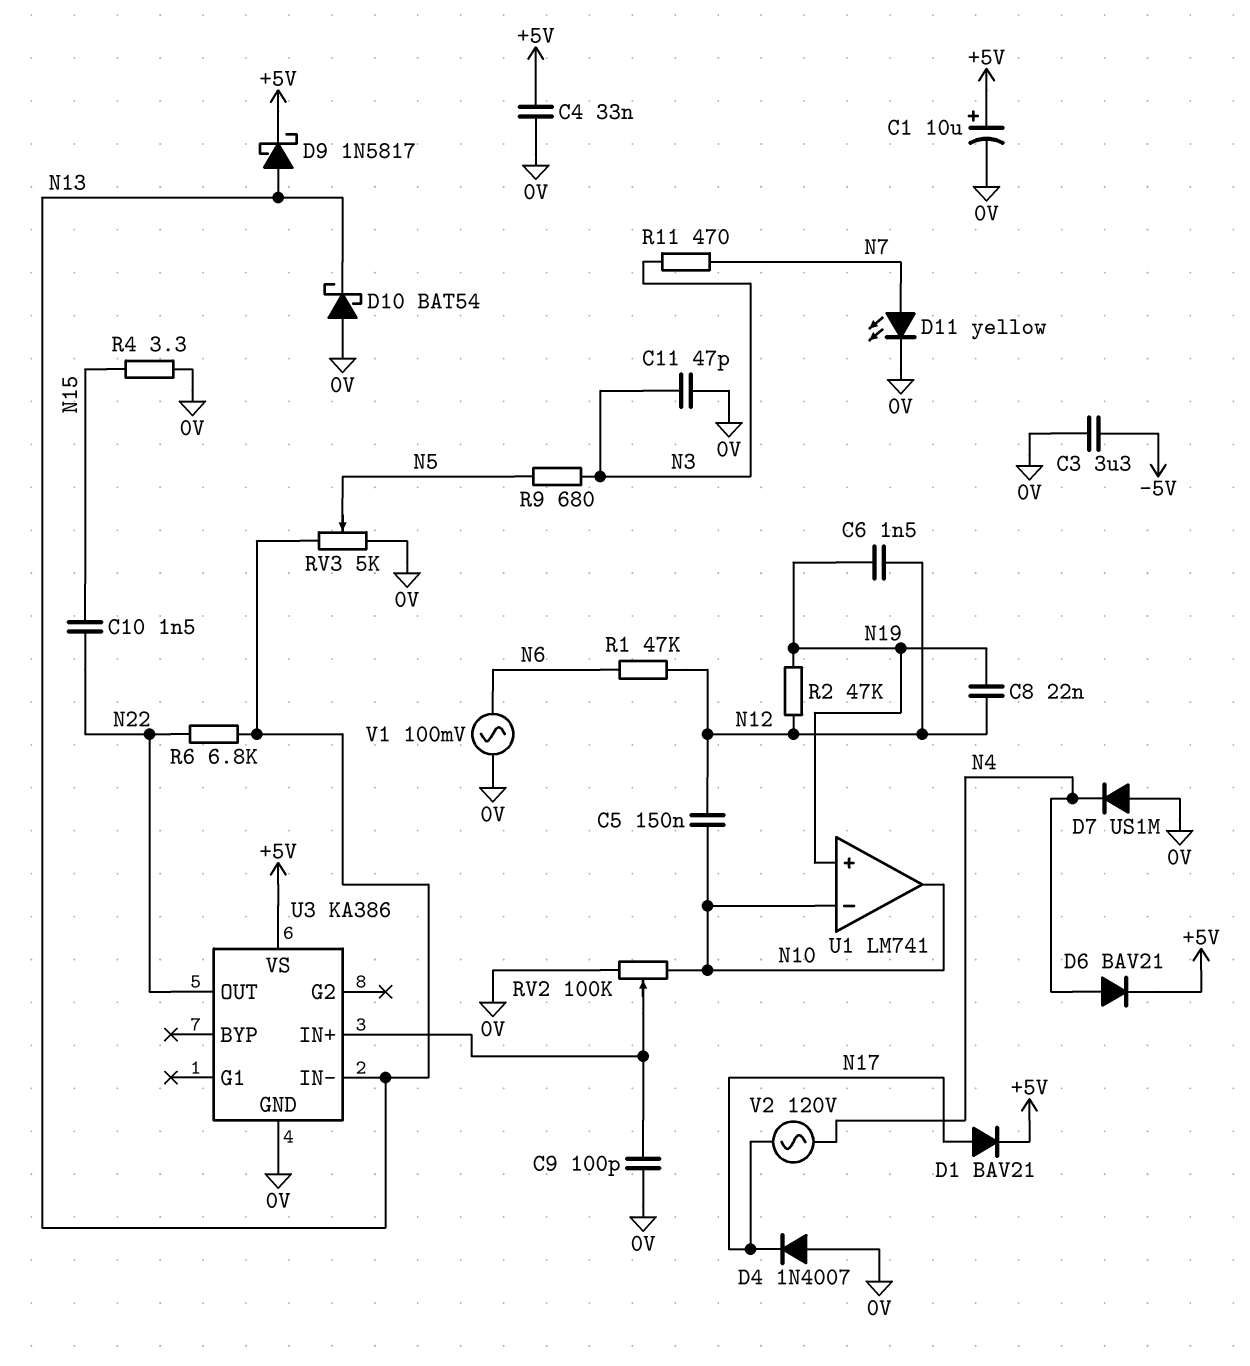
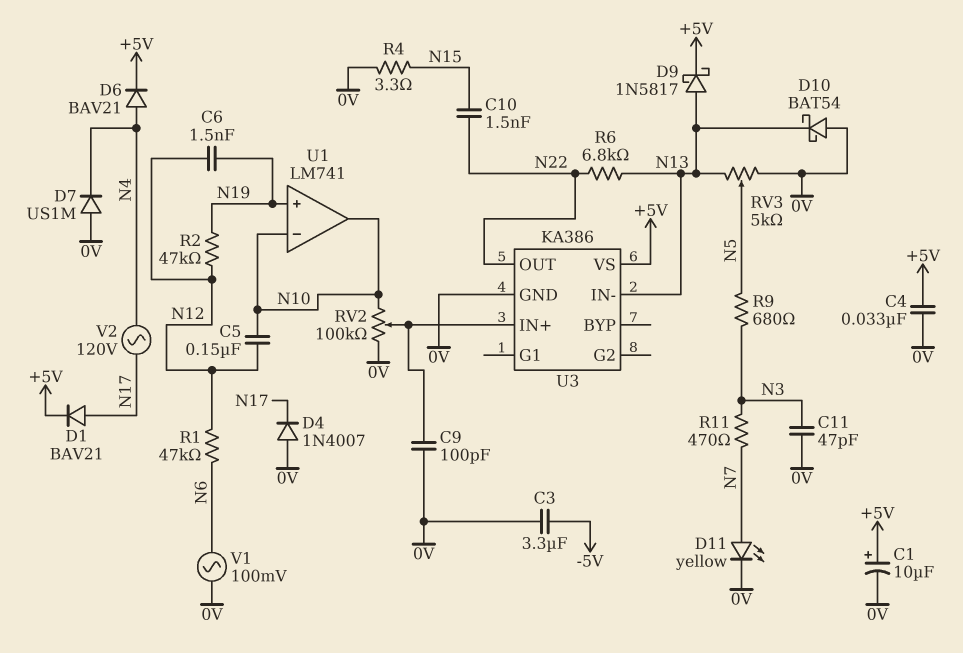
C8: 22nF (N12, N19) -> none

